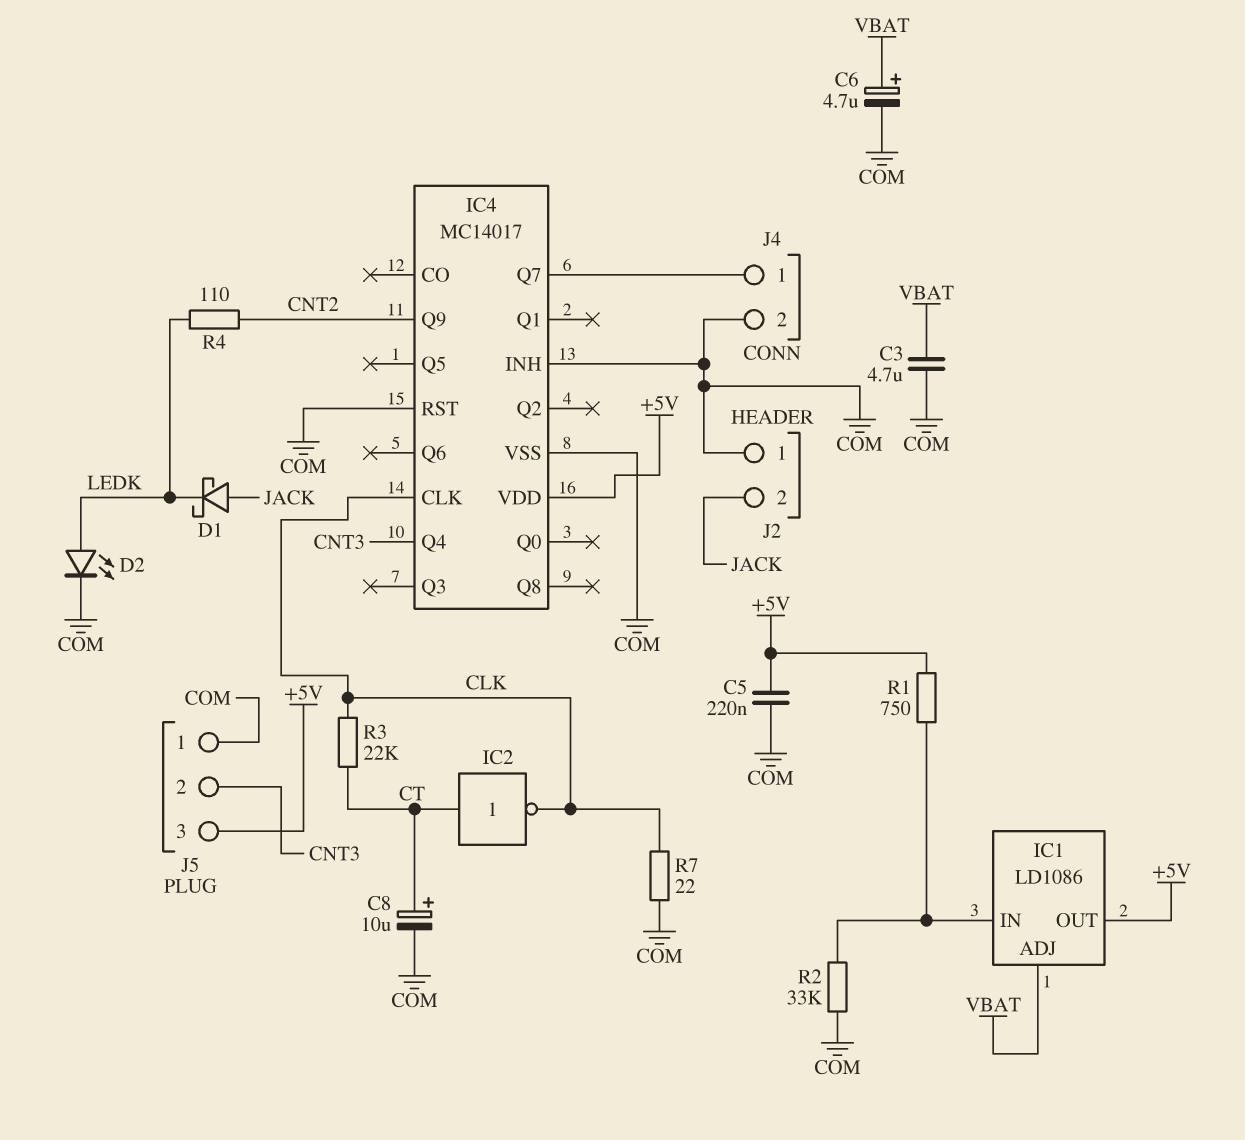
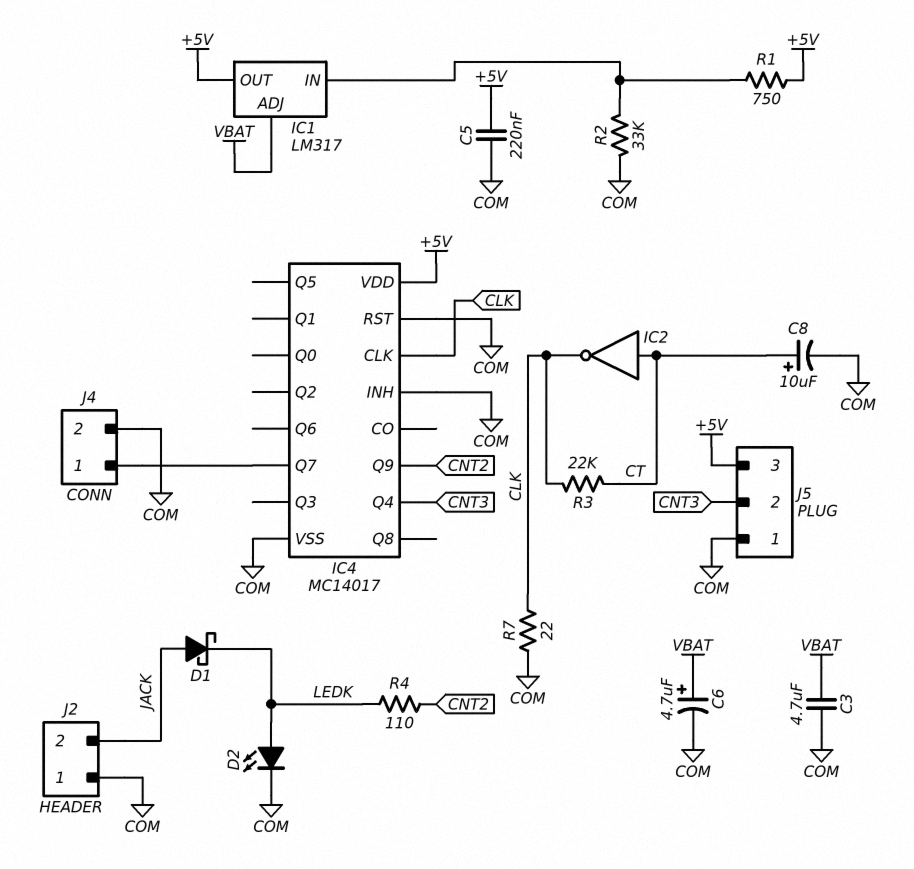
IC1: LD1086 -> LM317

